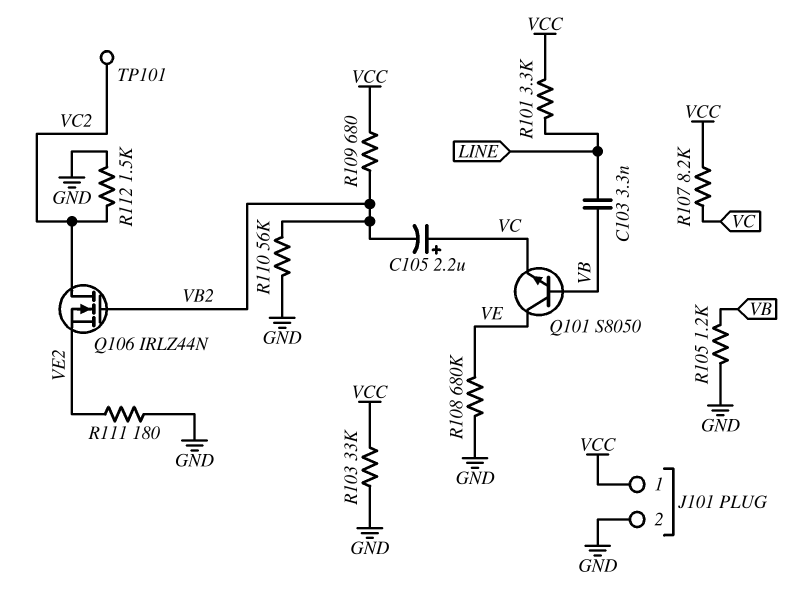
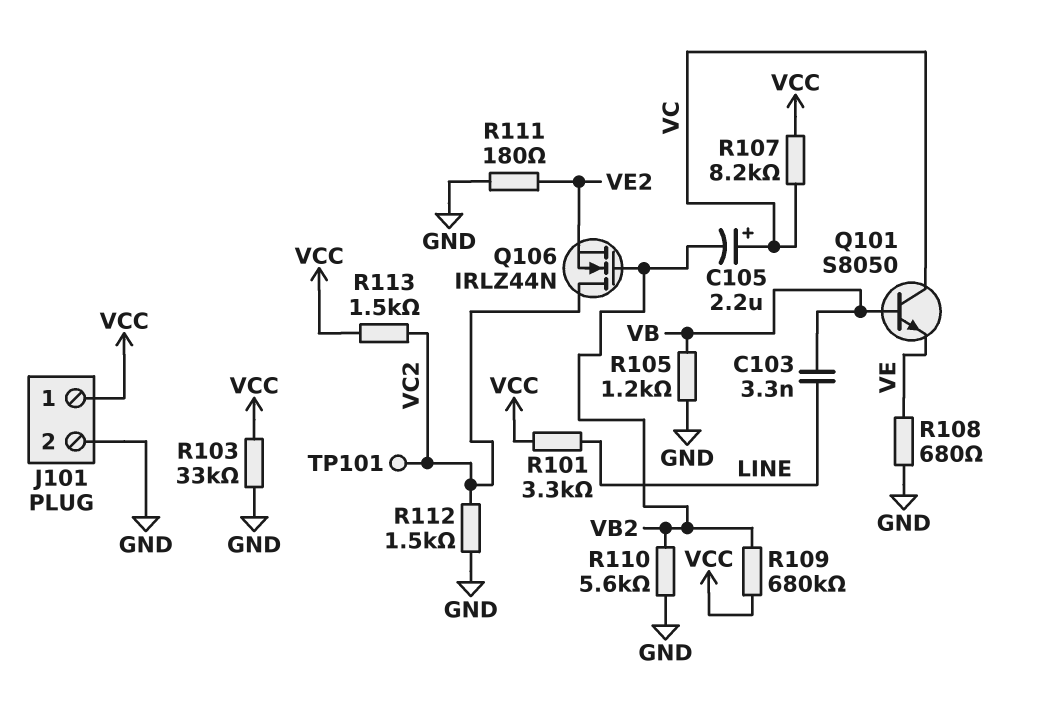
Q101: NPN S8050 (B VB, C VE, E VC) -> NPN S8050 (B VB, C VC, E VE)
R108: 680k (GND, VE) -> 680 (GND, VE)
R109: 680 (VB2, VCC) -> 680k (VB2, VCC)
R110: 56k (GND, VB2) -> 5.6k (GND, VB2)
R113: none -> 1.5k (VC2, VCC)

